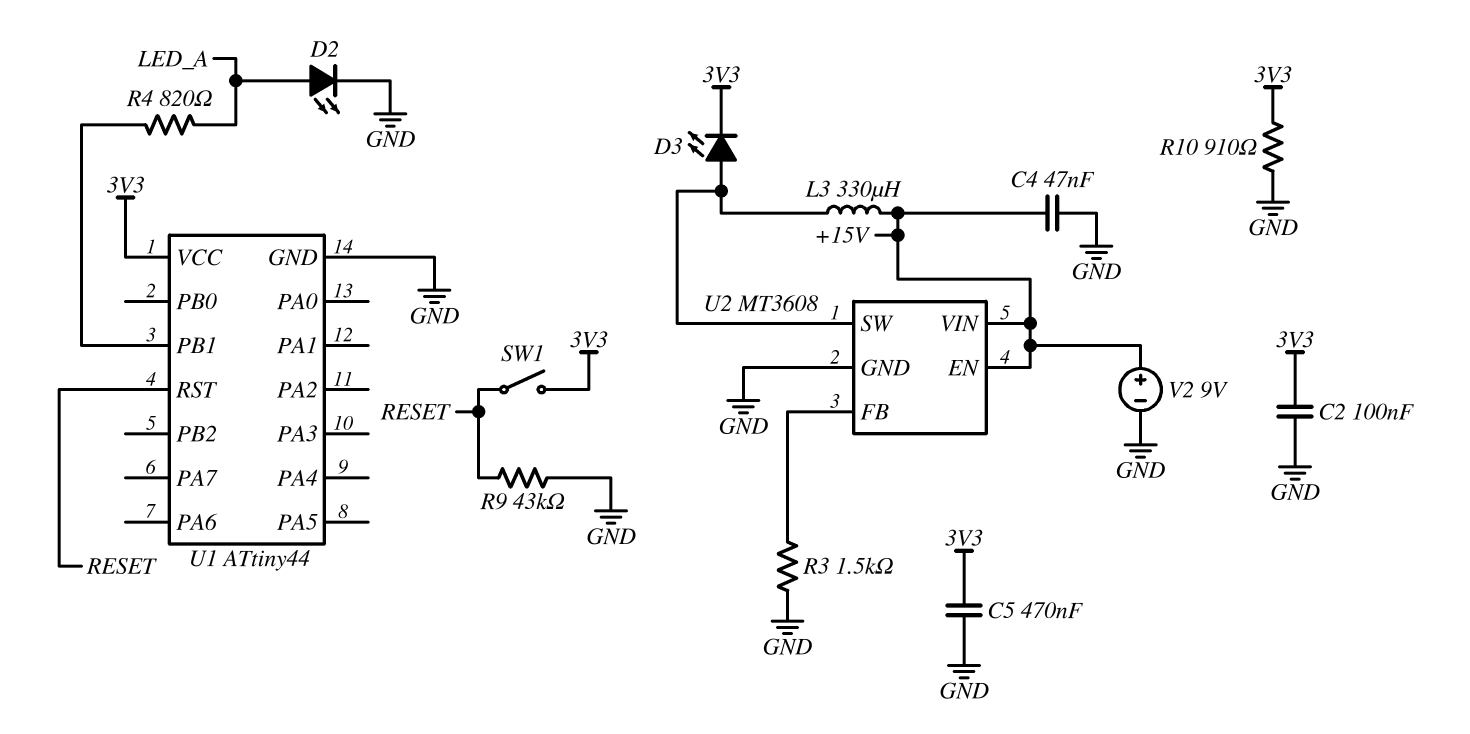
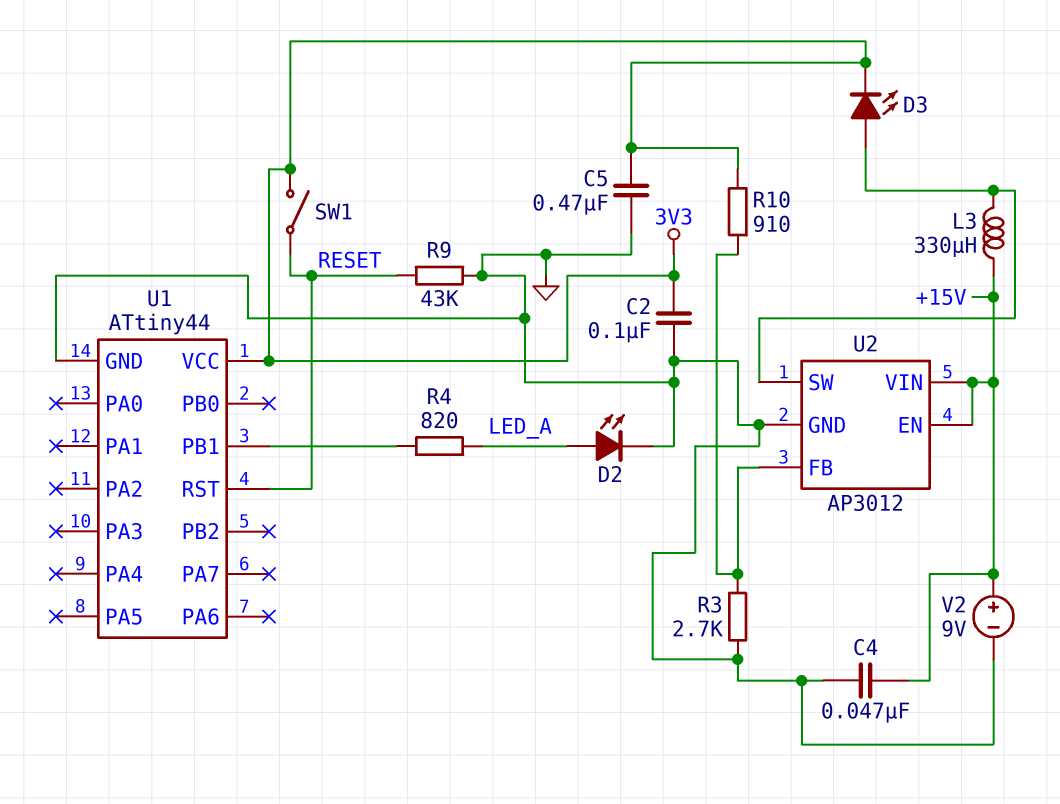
R3: 1.5k (GND, U2/FB) -> 2.7k (GND, U2/FB)
R10: 910 (3V3, GND) -> 910 (3V3, U2/FB)
U2: MT3608 -> AP3012

